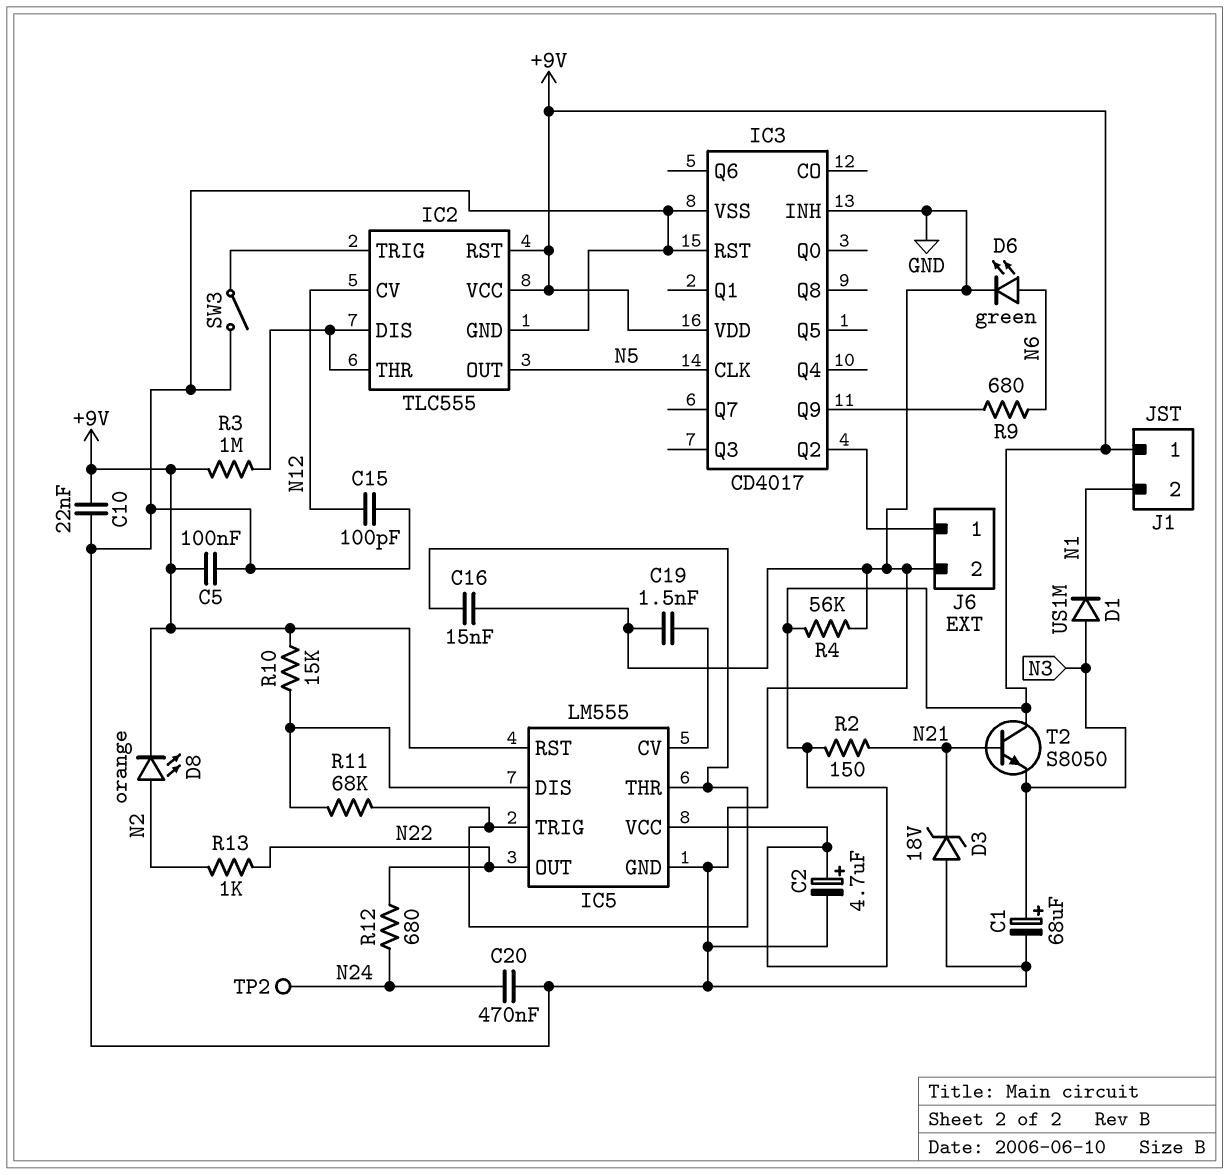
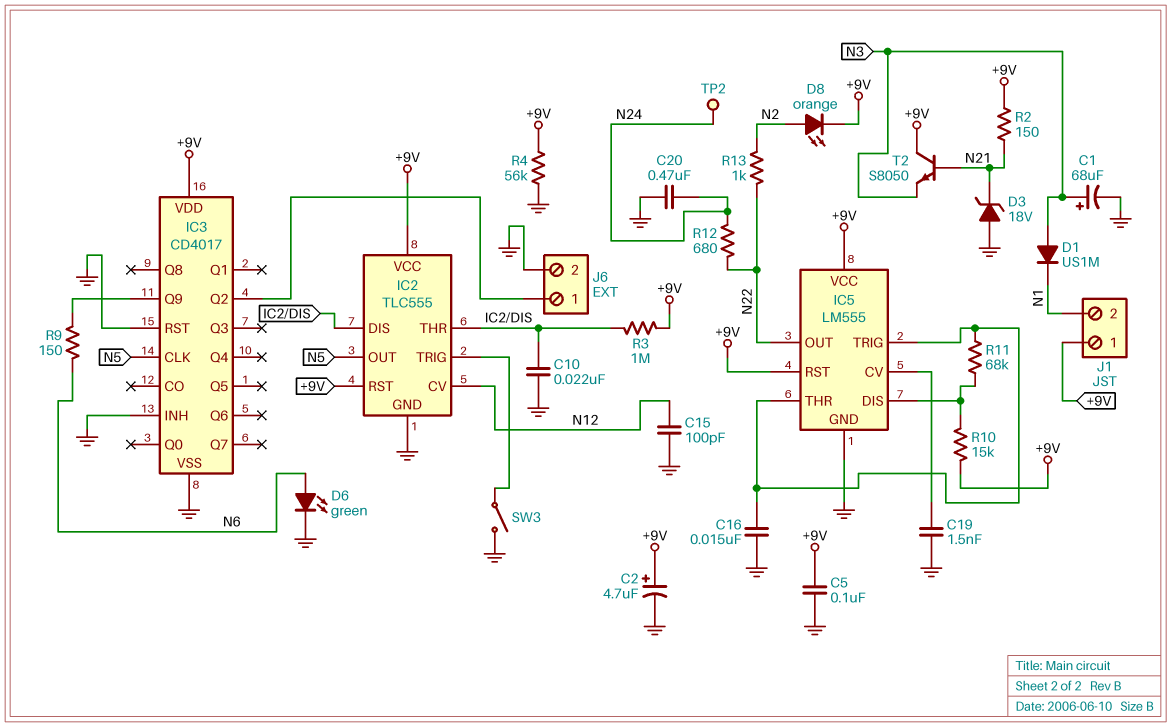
C10: 22nF (+9V, GND) -> 22nF (GND, IC2/DIS)
R9: 680 (IC3/Q9, N6) -> 150 (IC3/Q9, N6)

